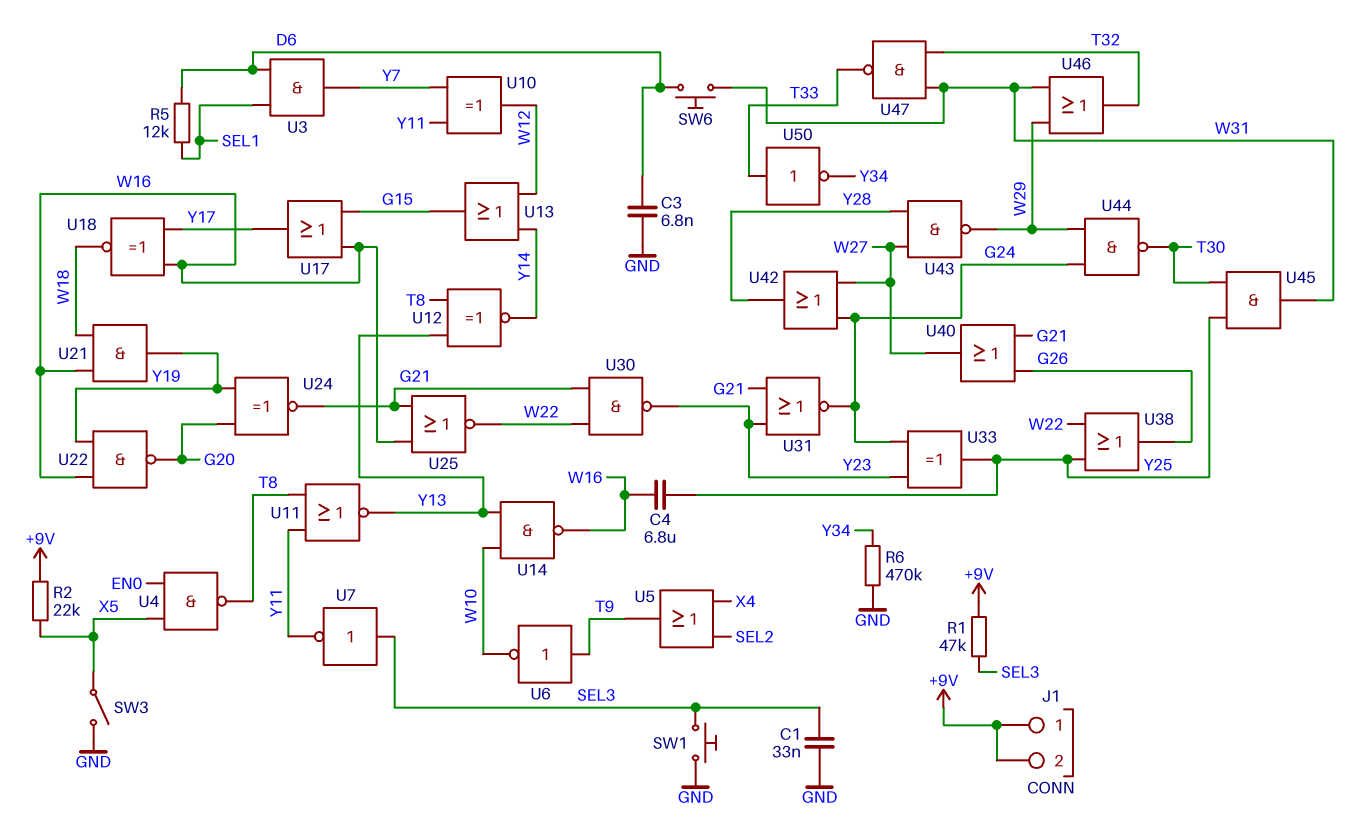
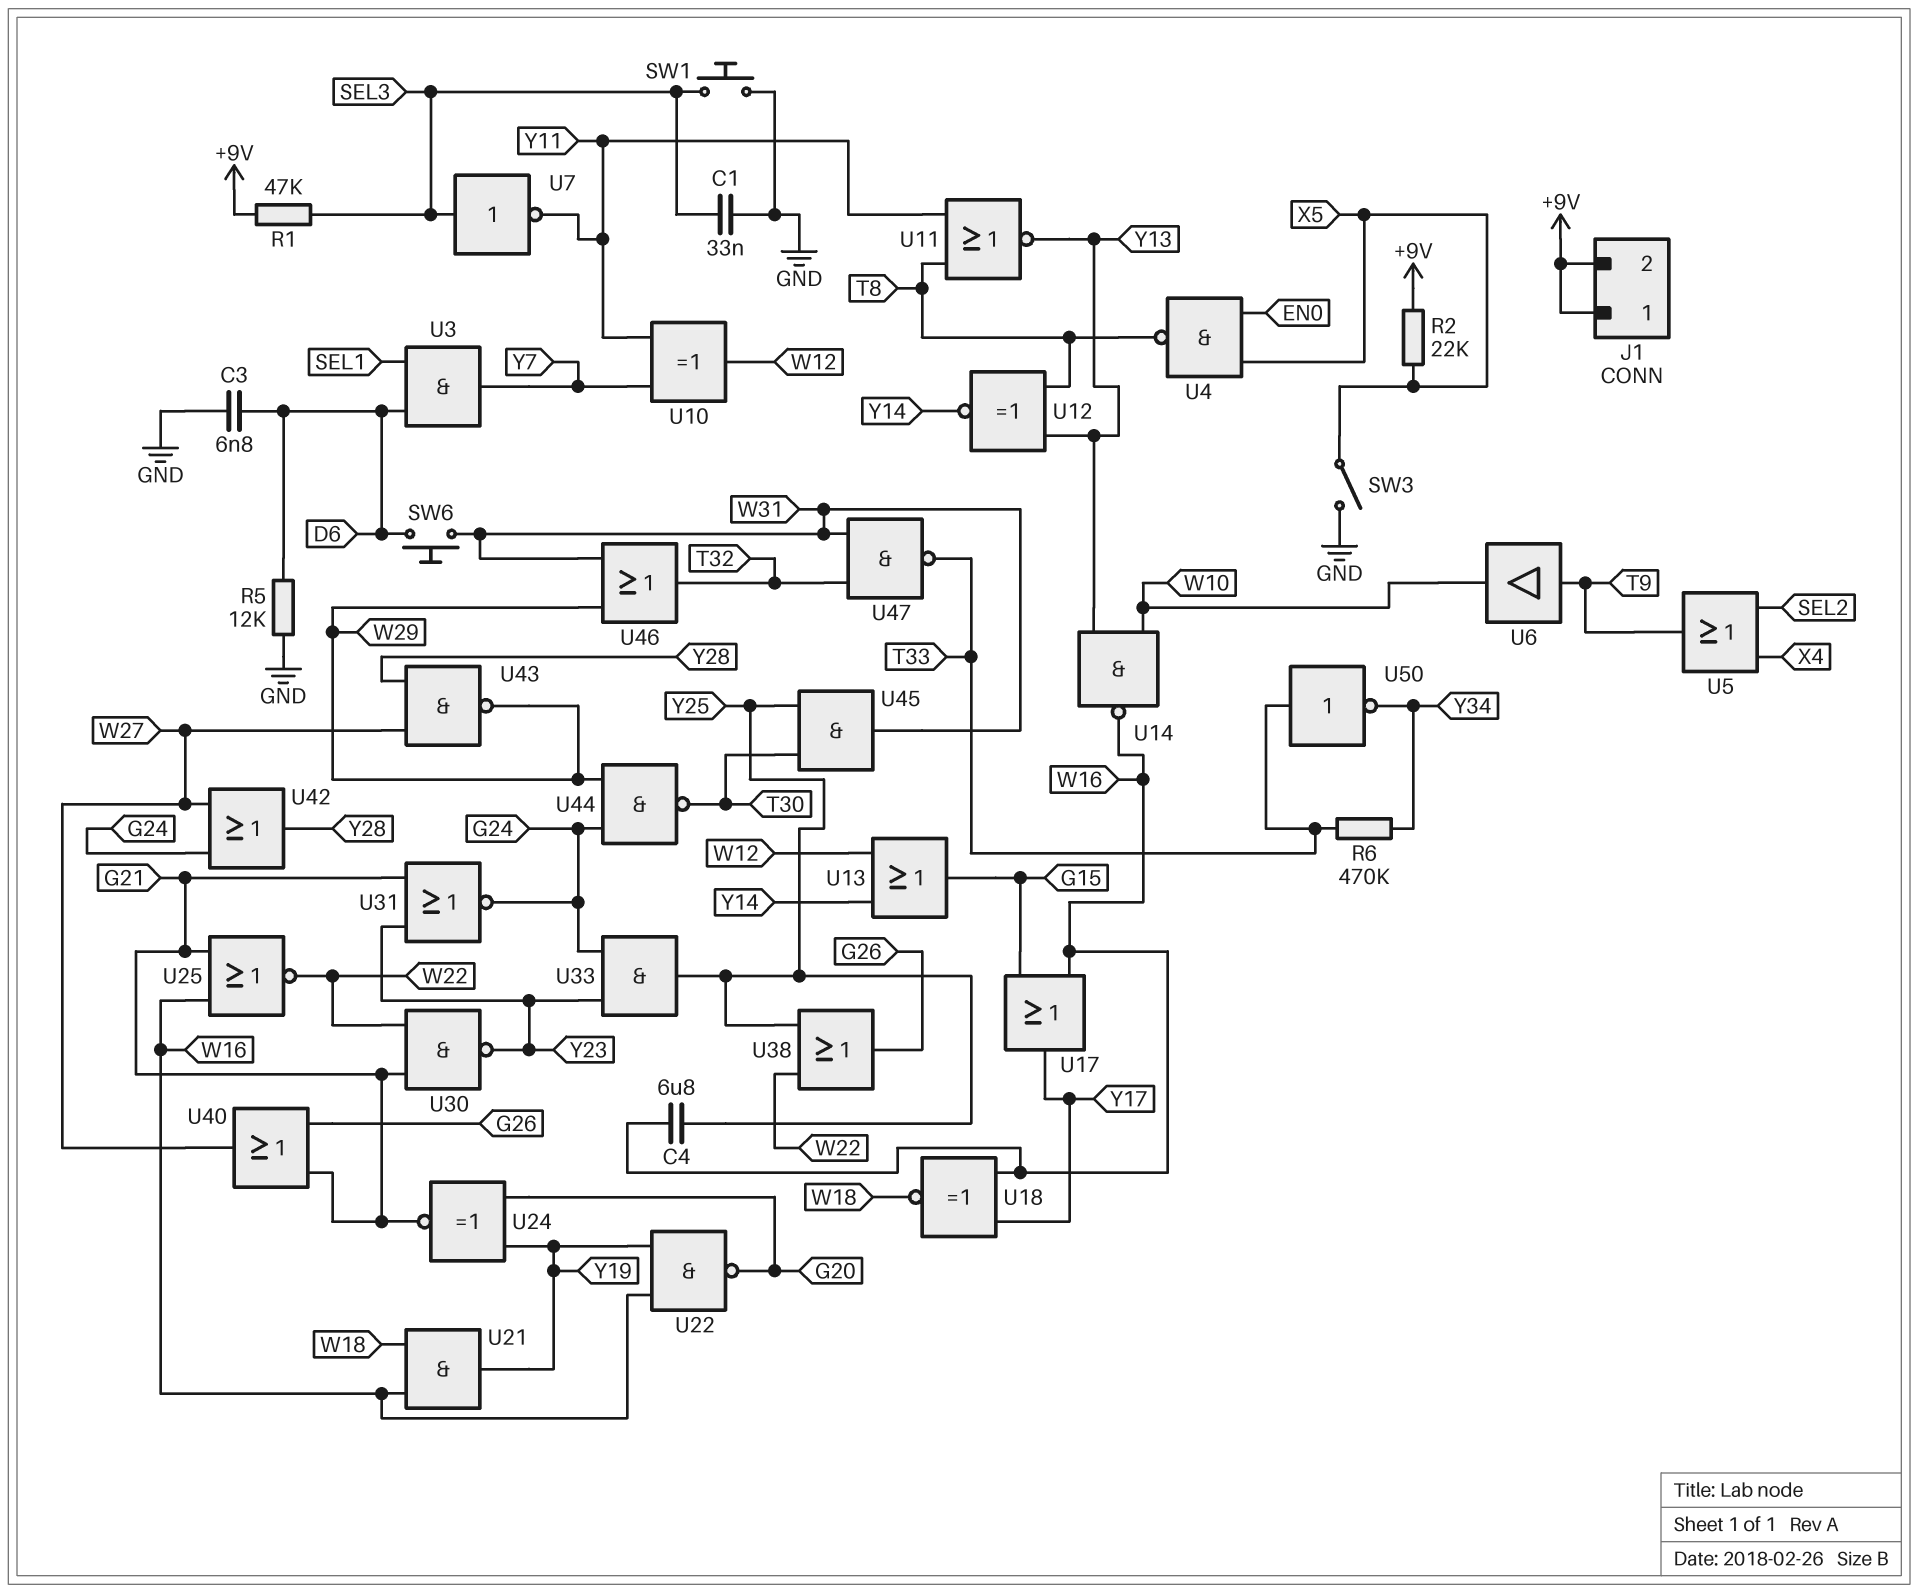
R5: 12k (D6, SEL1) -> 12k (D6, GND)
R6: 470k (GND, Y34) -> 470k (T33, Y34)
U6: NOT (in T9, out W10) -> buffer (in T9, out W10)
U33: XOR (in G24, in Y23, out Y25) -> AND (in G24, in Y23, out Y25)

